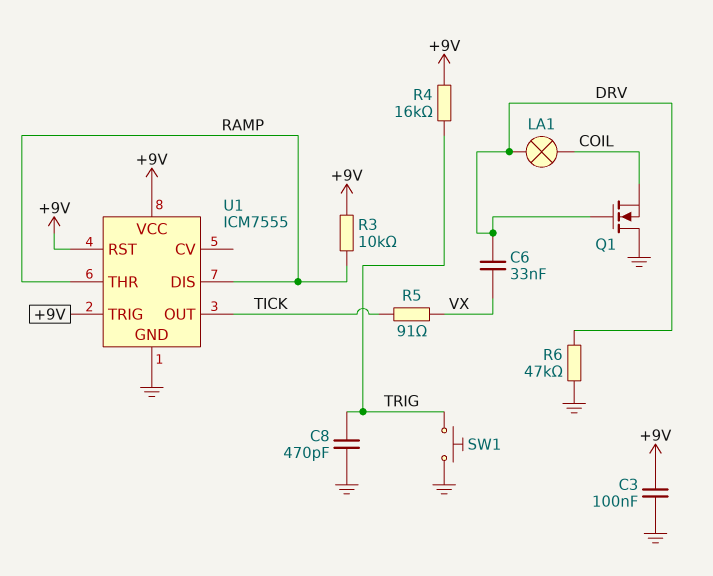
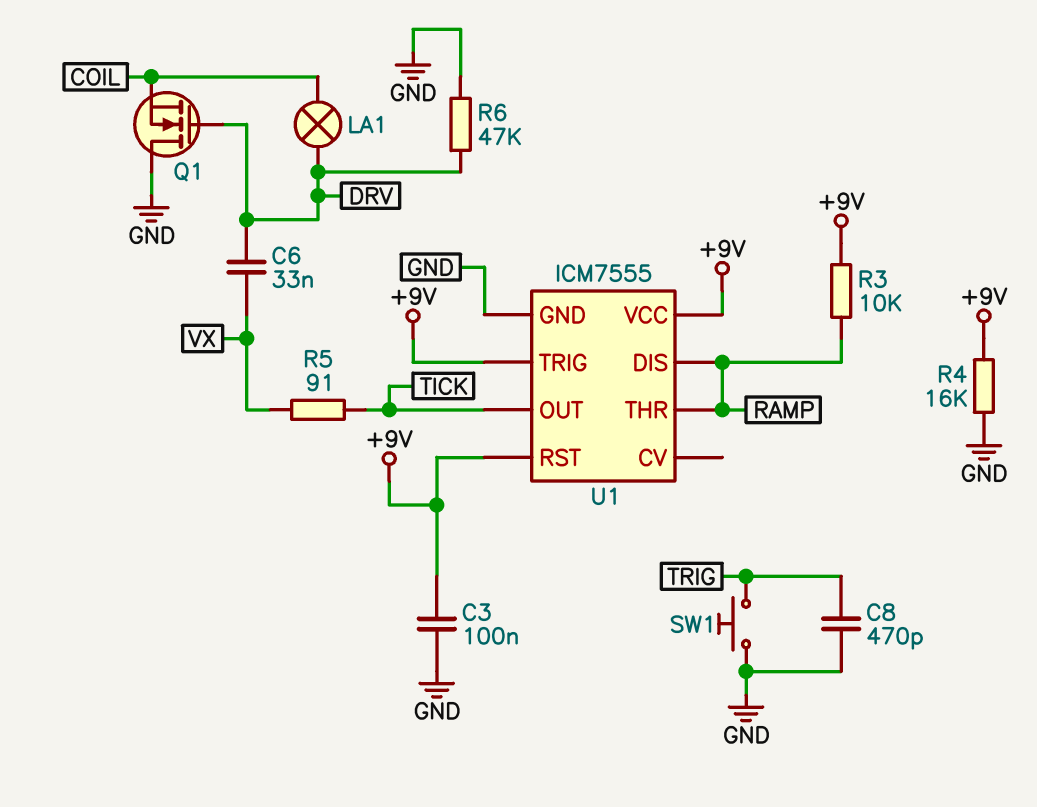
R4: 16k (+9V, TRIG) -> 16k (+9V, GND)

